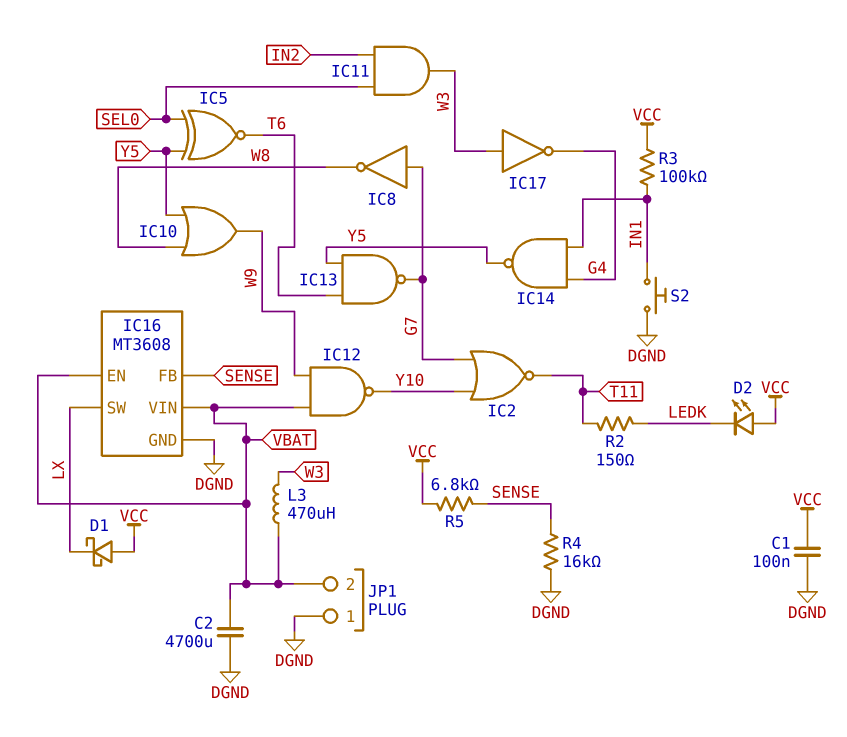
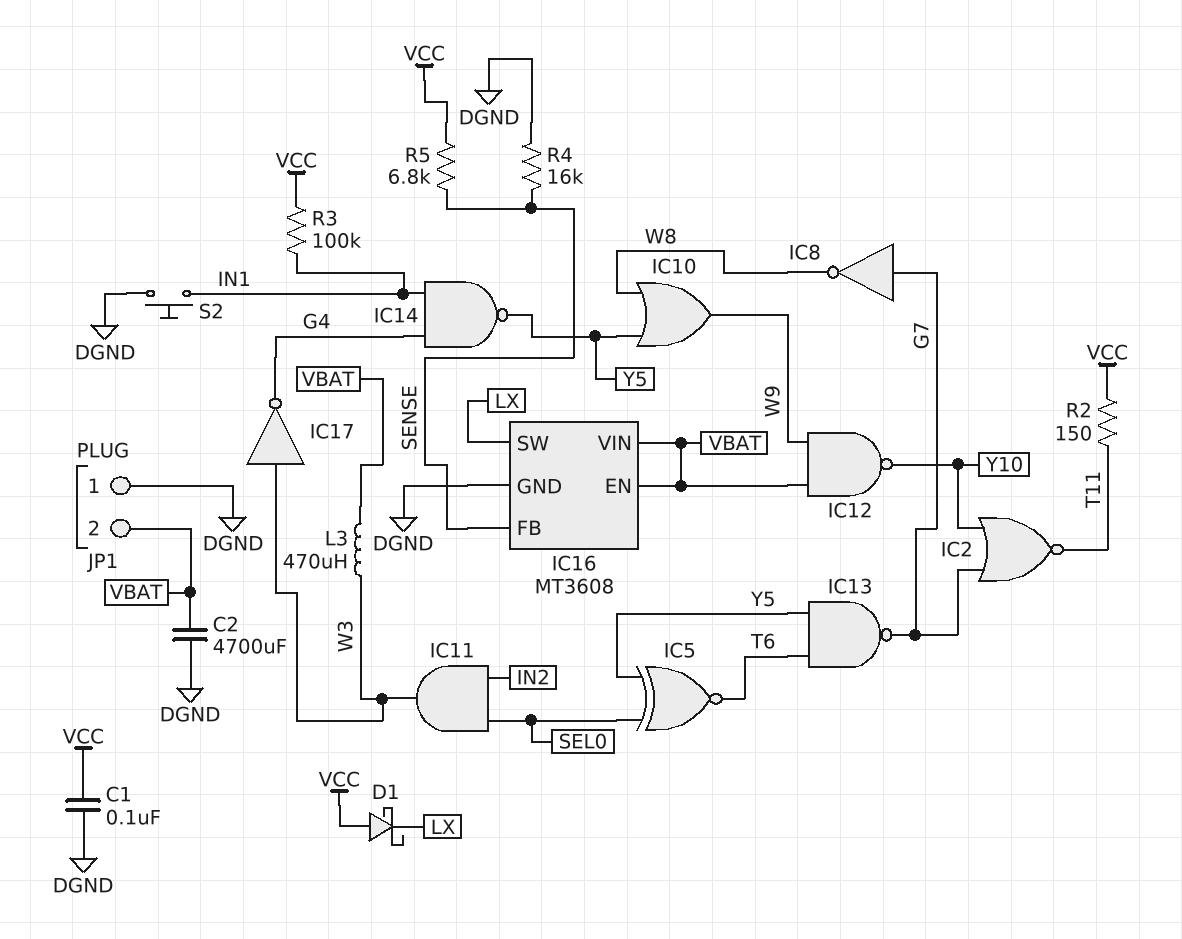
D2: LED (A VCC, K LEDK) -> none
R2: 150 (LEDK, T11) -> 150 (T11, VCC)

